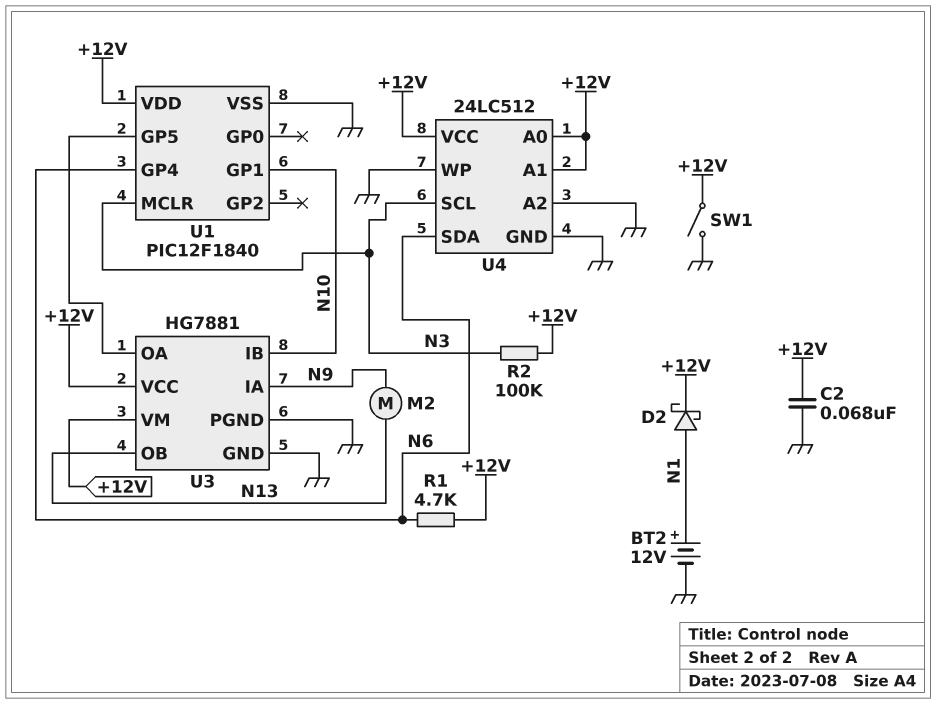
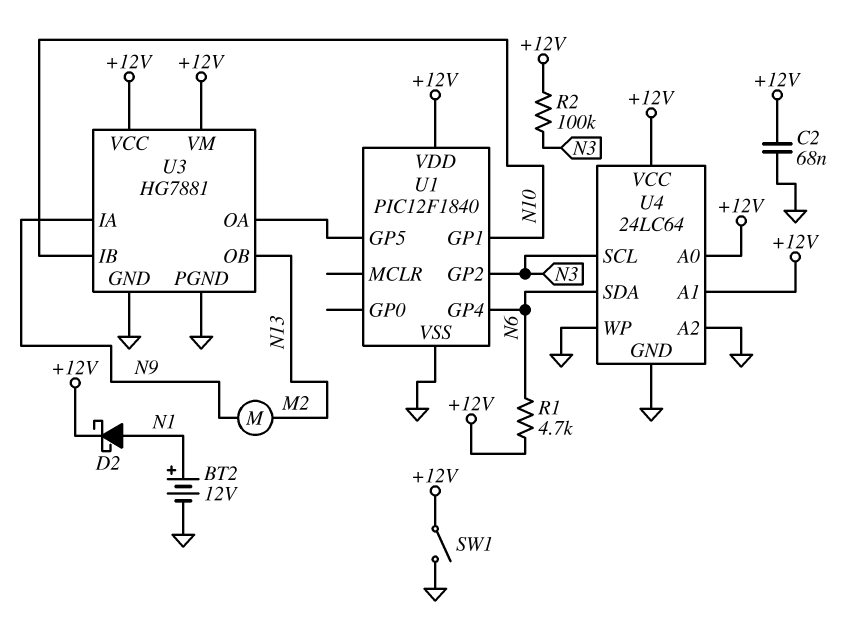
U1 pin GP2: none -> N3
U1 pin MCLR: N3 -> none
U4: 24LC512 -> 24LC64

